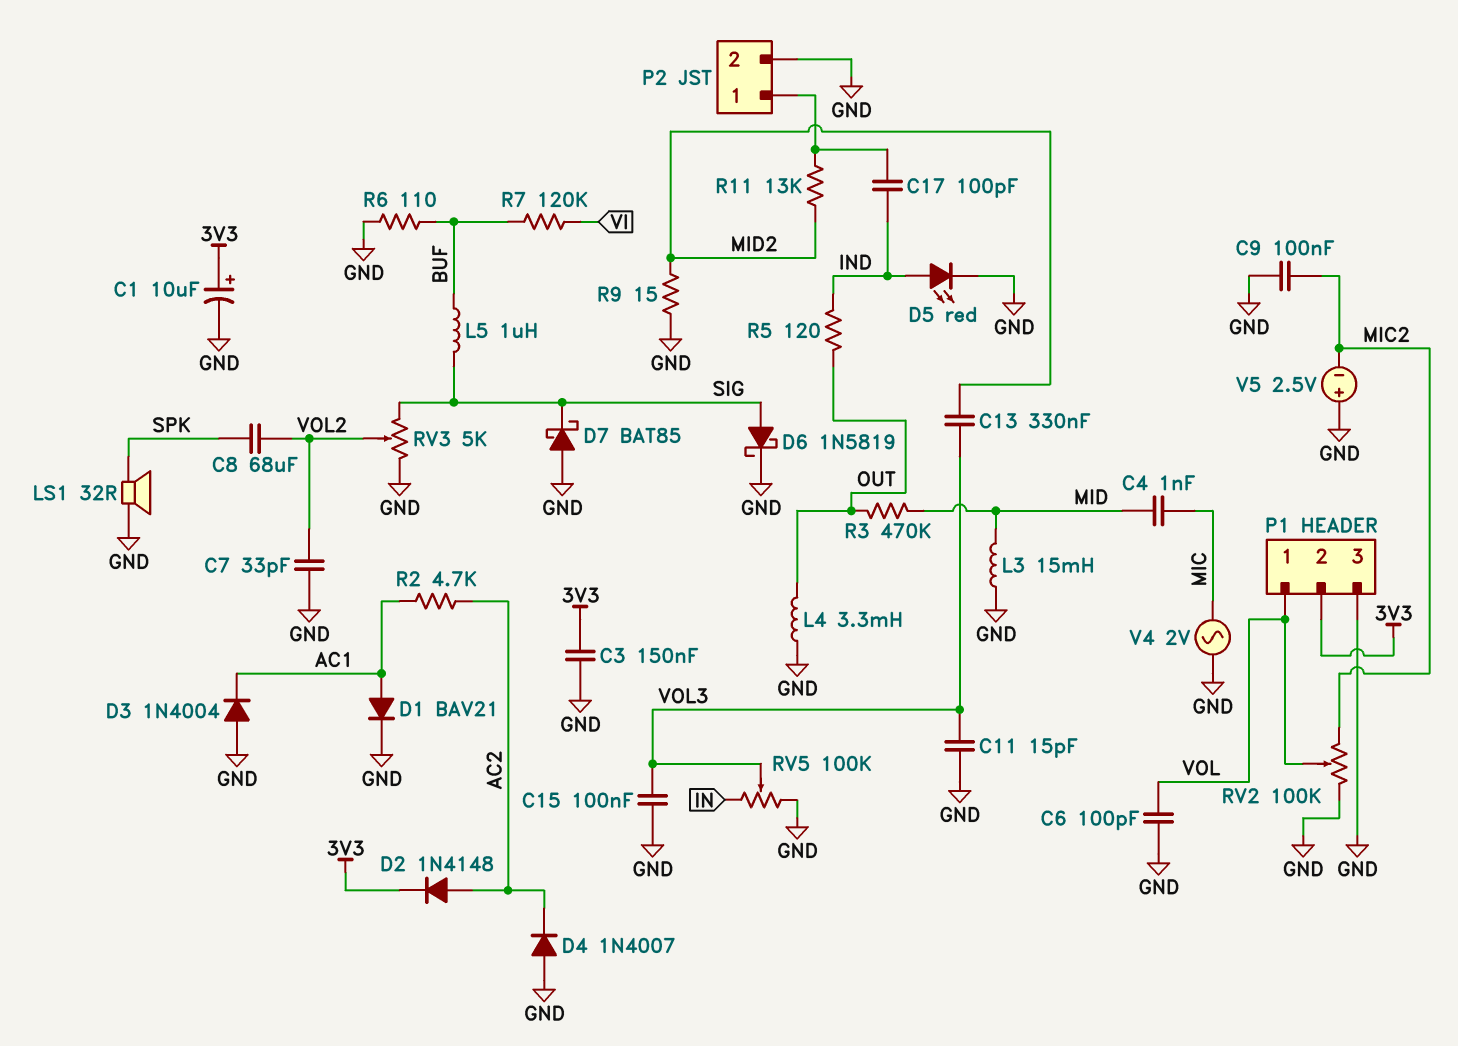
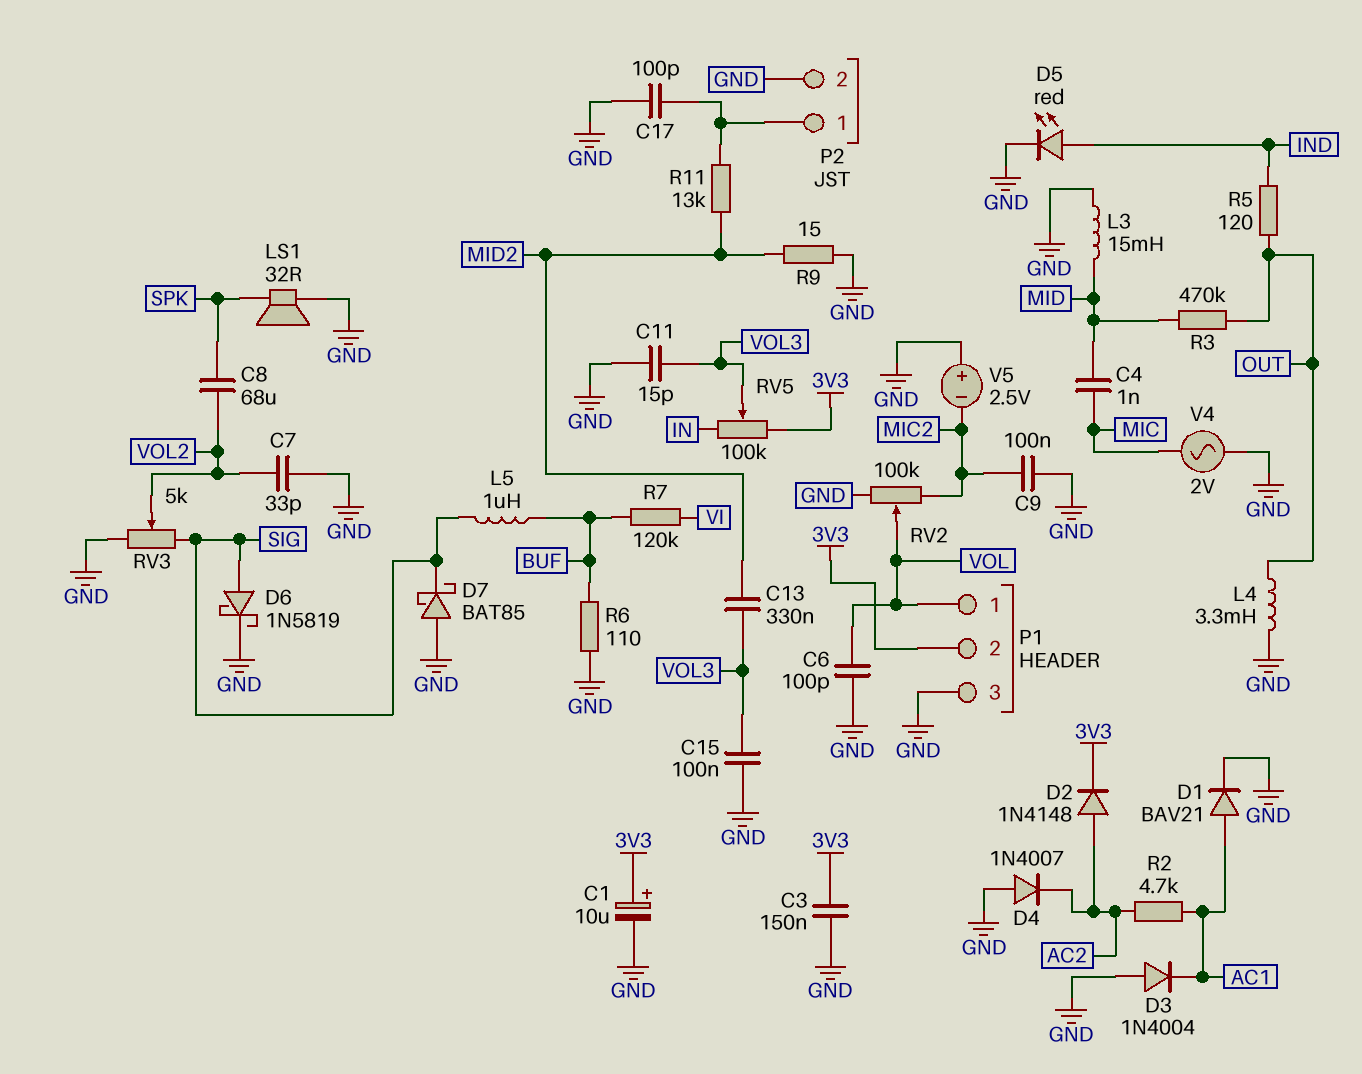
C17: 100pF (IND, P2/1) -> 100pF (GND, P2/1)
RV5: 100k (GND, IN, wiper VOL3) -> 100k (3V3, IN, wiper VOL3)

